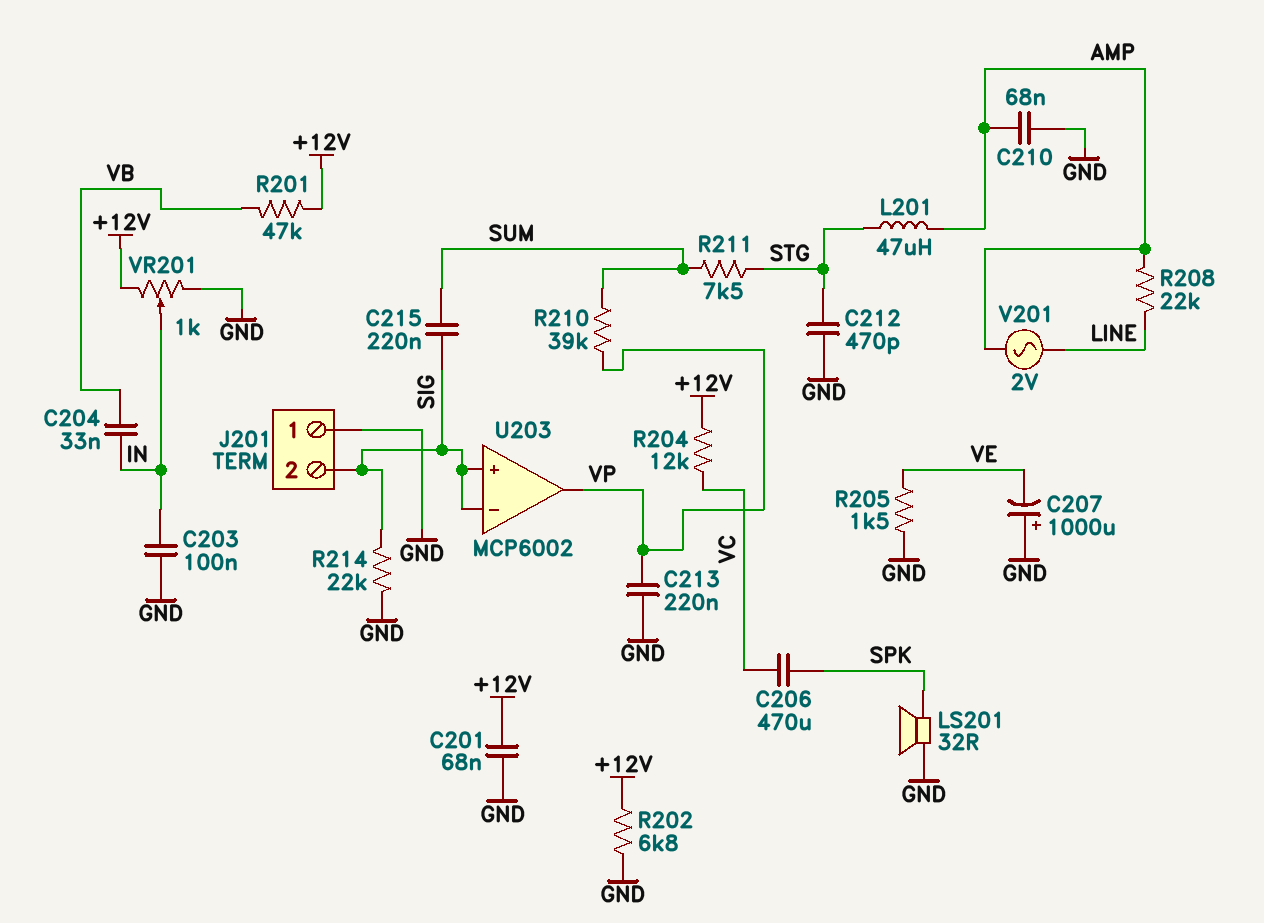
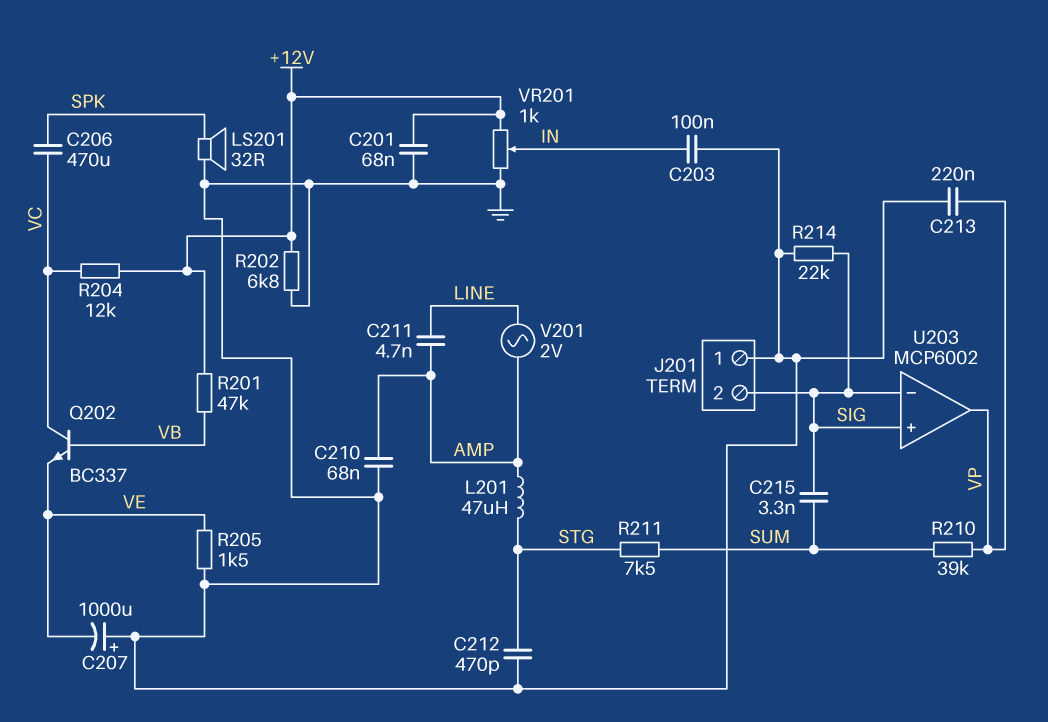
C204: 33nF (IN, VB) -> none
C211: none -> 4.7nF (AMP, LINE)
C215: 220nF (SIG, SUM) -> 3.3nF (SIG, SUM)
Q202: none -> NPN BC337 (B VB, C VC, E VE)
R208: 22k (AMP, LINE) -> none

